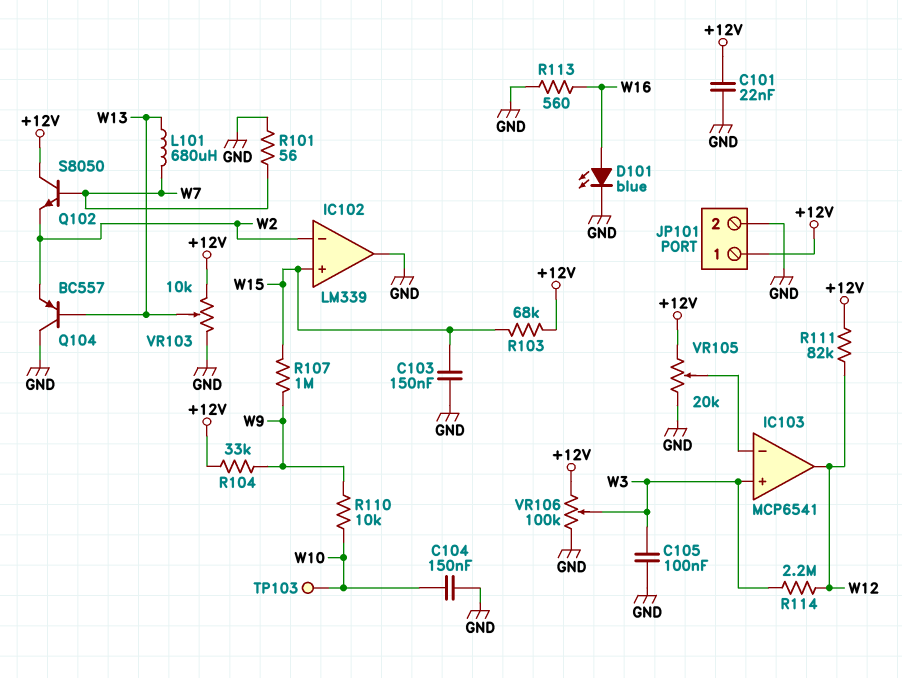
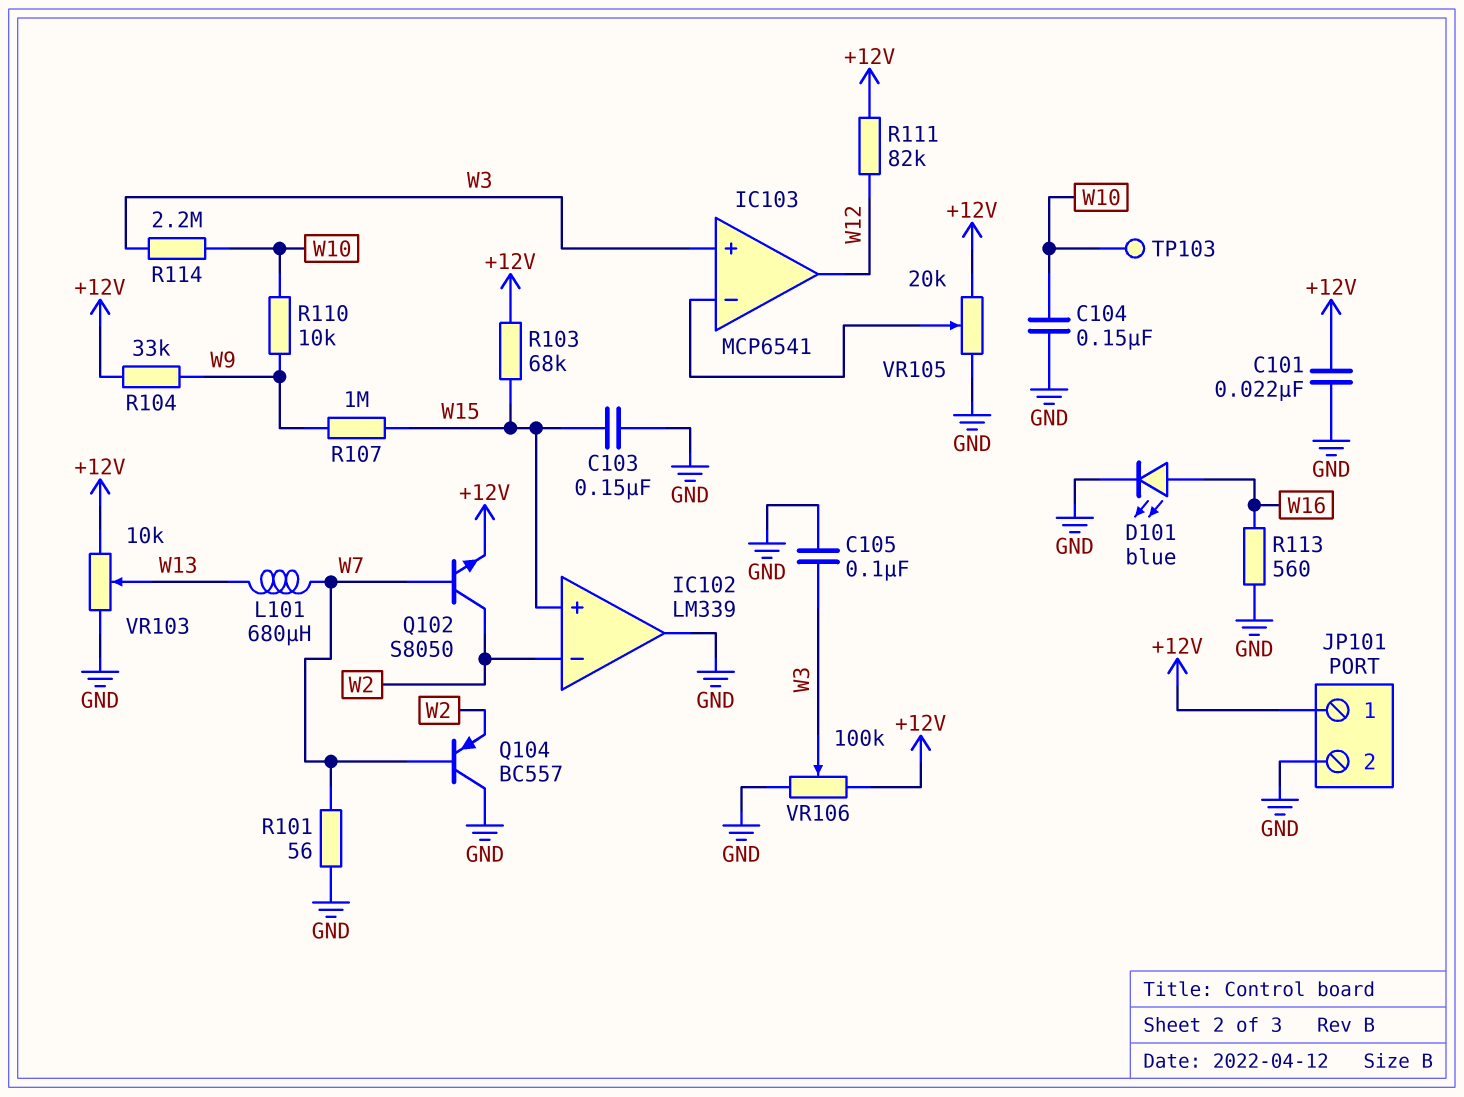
Q102: NPN S8050 (B W7, C +12V, E W2) -> NPN S8050 (B W7, C W2, E +12V)
Q104: PNP BC557 (B W13, C GND, E W2) -> PNP BC557 (B W7, C GND, E W2)
R114: 2.2M (W3, W12) -> 2.2M (W3, W10)

